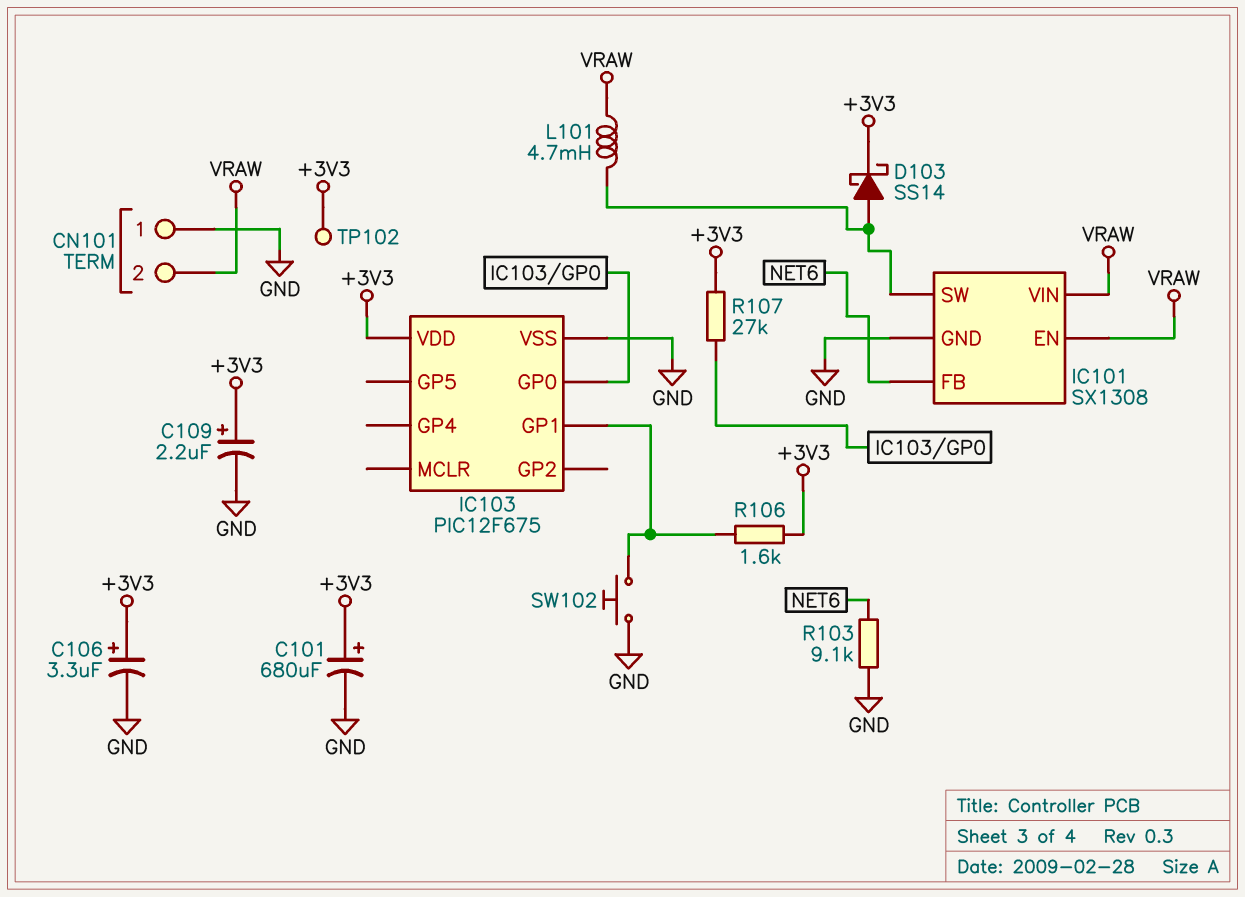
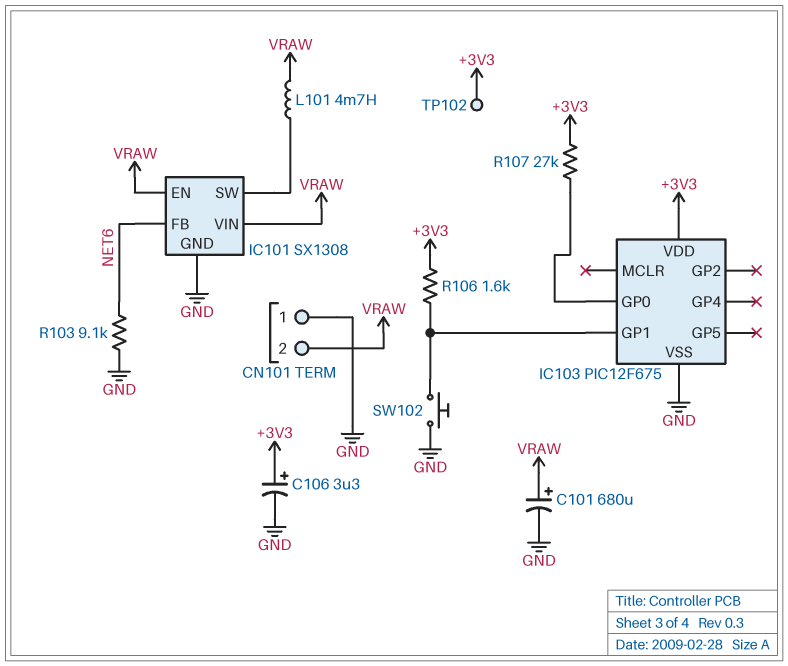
C101: 680uF (plus +3V3, minus GND) -> 680uF (plus VRAW, minus GND)
C109: 2.2uF (plus +3V3, minus GND) -> none
D103: schottky SS14 (A IC101/SW, K +3V3) -> none

